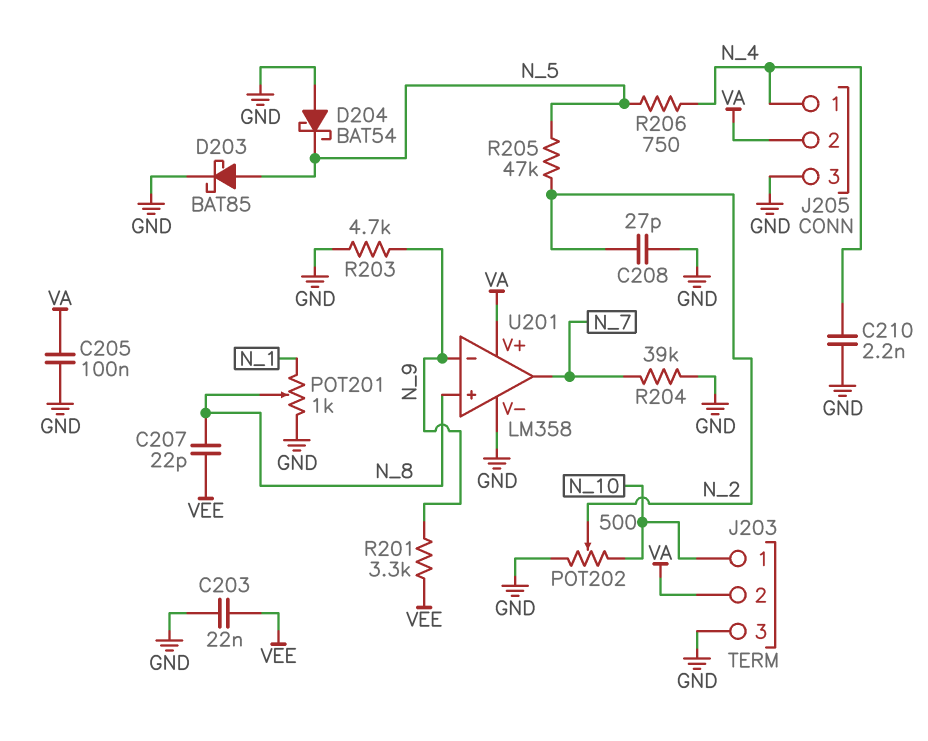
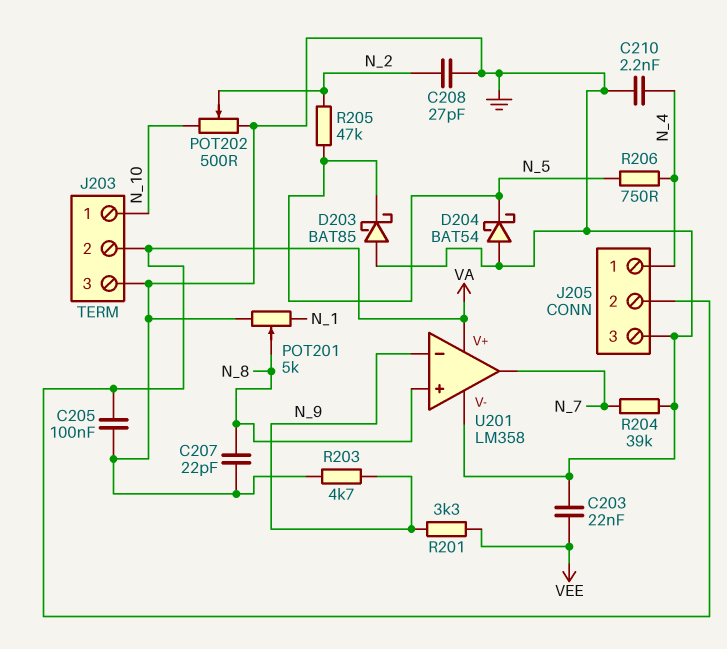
C207: 22pF (N_8, VEE) -> 22pF (GND, N_8)
D203: schottky BAT85 (A N_5, K GND) -> schottky BAT85 (A GND, K N_5)
POT201: 1k (GND, N_1, wiper N_8) -> 5k (GND, N_1, wiper N_8)

